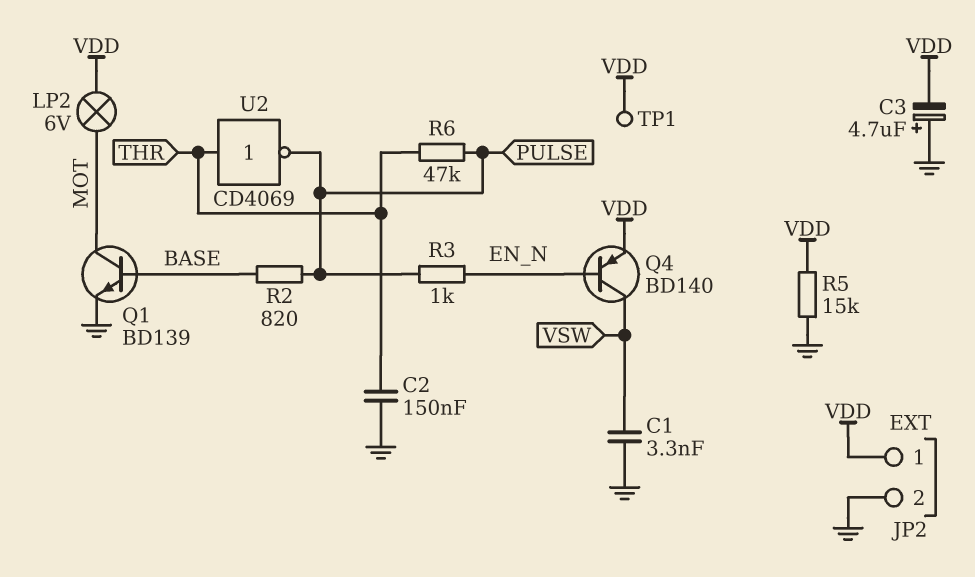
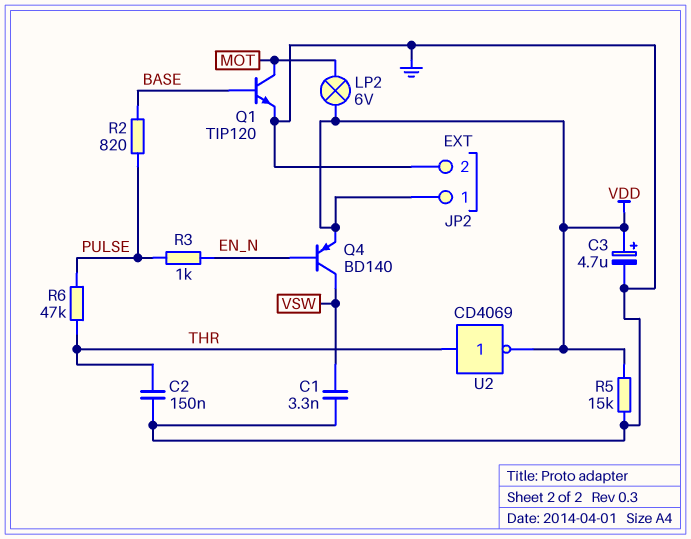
C3: 4.7uF (plus GND, minus VDD) -> 4.7uF (plus VDD, minus GND)
Q1: NPN BD139 (B BASE, C MOT, E GND) -> NPN TIP120 (B BASE, C MOT, E GND)
TP1: test point (VDD) -> none
U2: NOT CD4069 (in THR, out PULSE) -> NOT CD4069 (in THR, out VDD)

